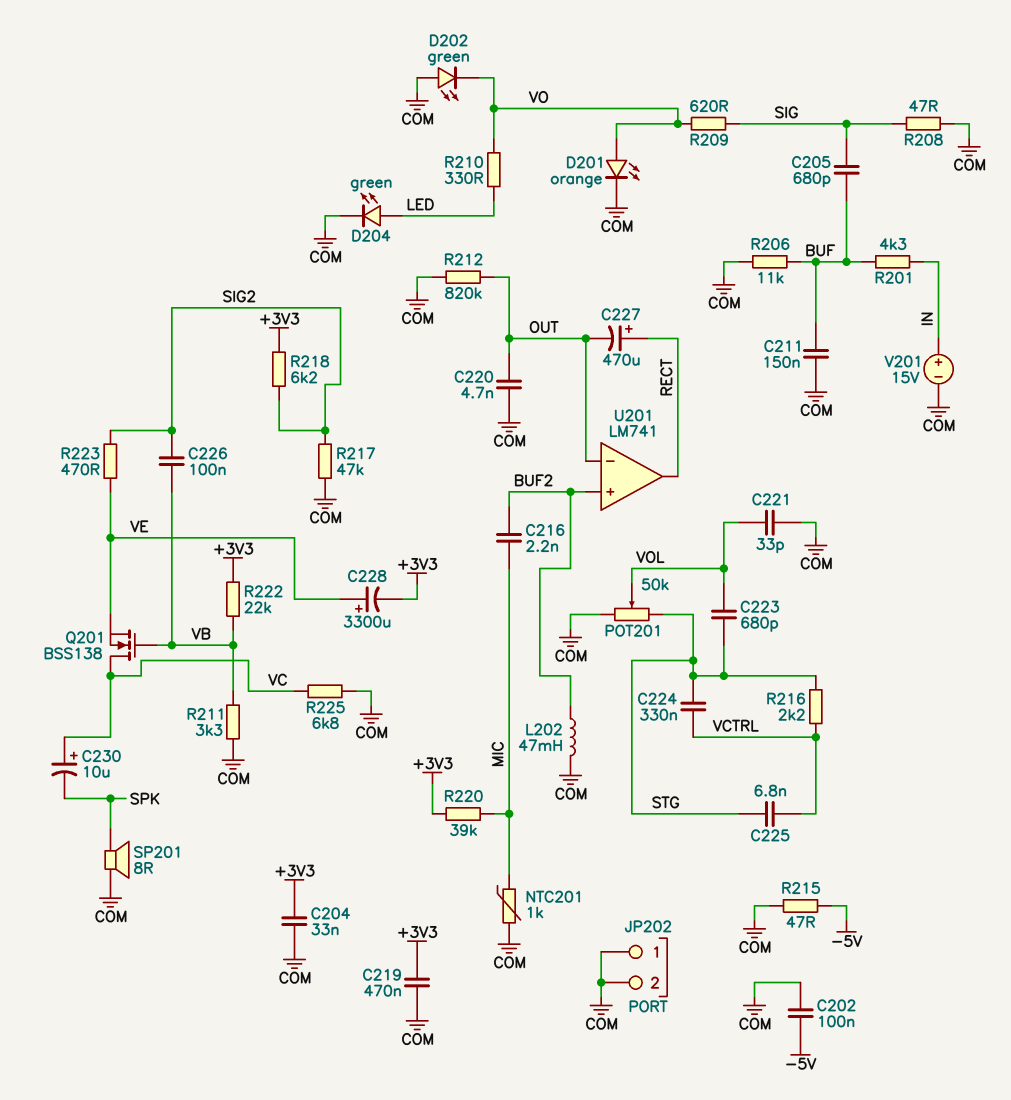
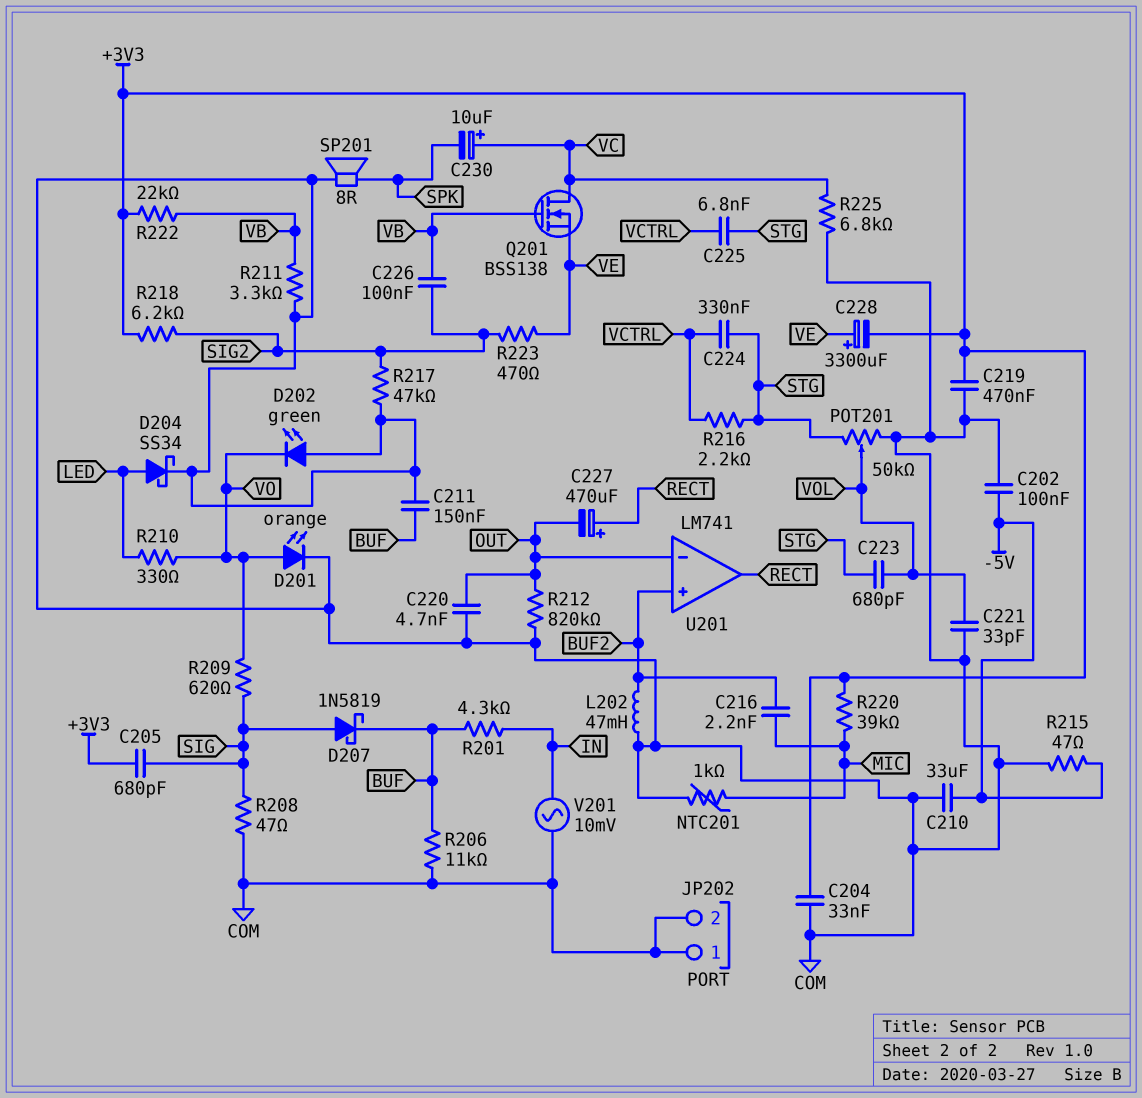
C205: 680pF (BUF, SIG) -> 680pF (+3V3, SIG)
C210: none -> 33uF (-5V, COM)
D204: LED green (A LED, K COM) -> schottky SS34 (A LED, K COM)
D207: none -> schottky 1N5819 (A SIG, K BUF)
V201: 15V (plus IN, minus COM) -> AC 10mV (COM, IN)

